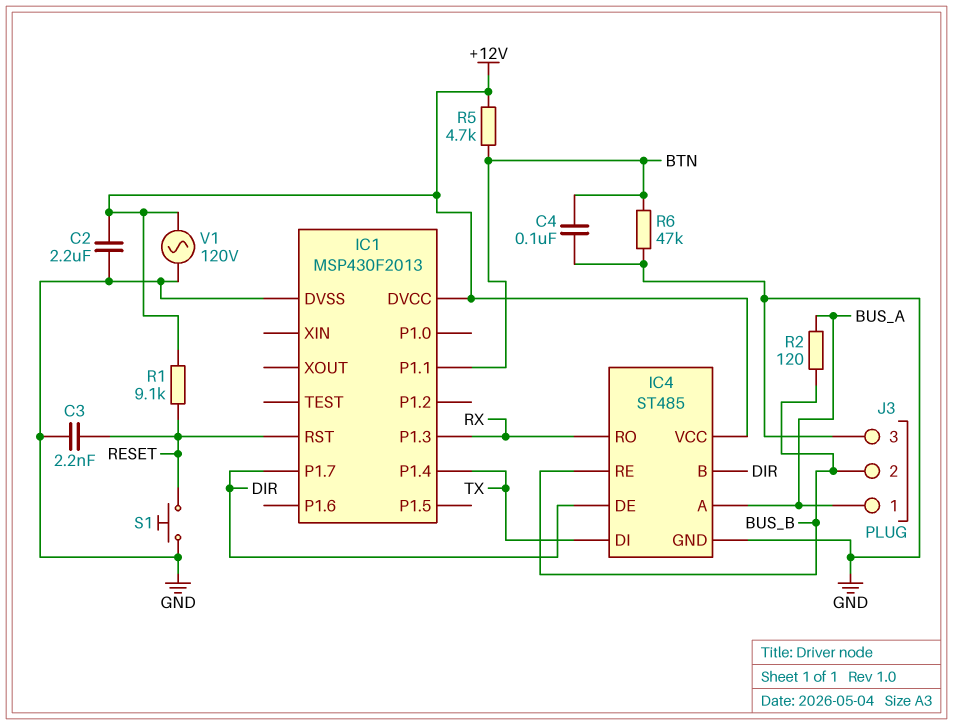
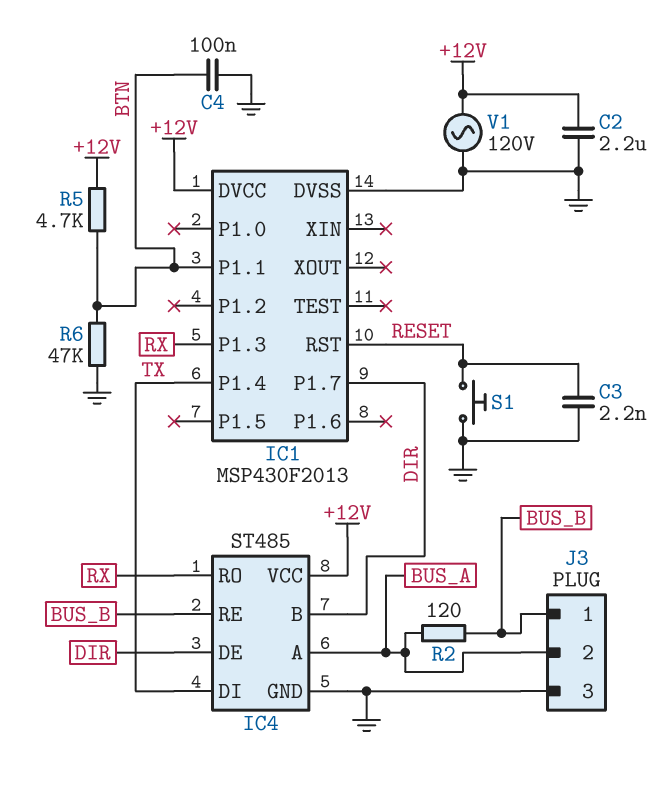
J3 pin 1: BUS_A -> BUS_B
J3 pin 2: BUS_B -> BUS_A
R1: 9.1k (+12V, RESET) -> none

